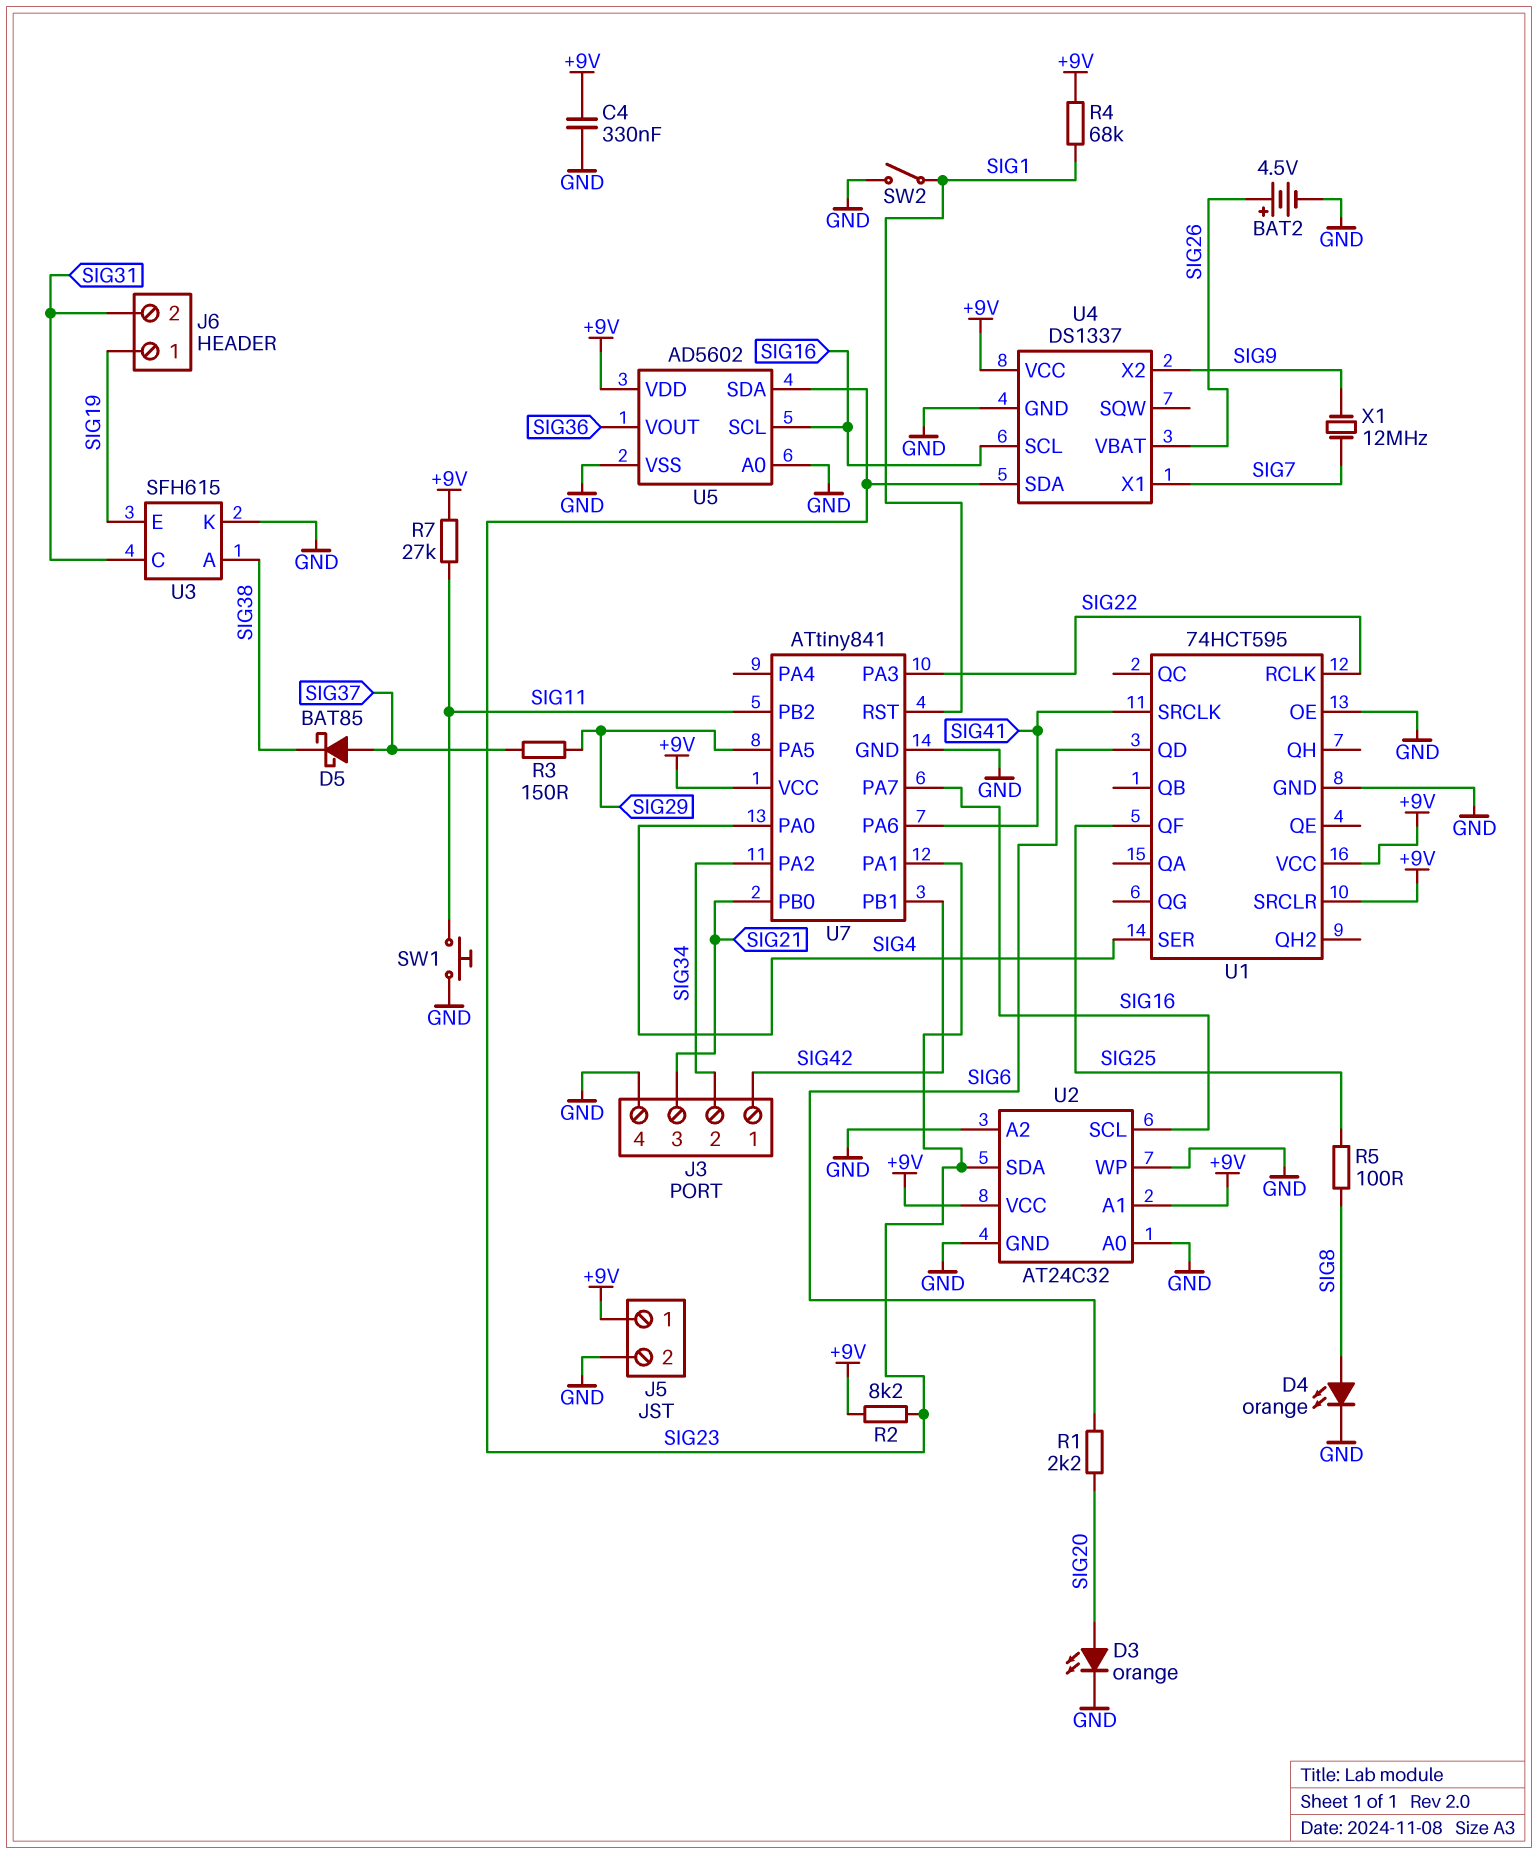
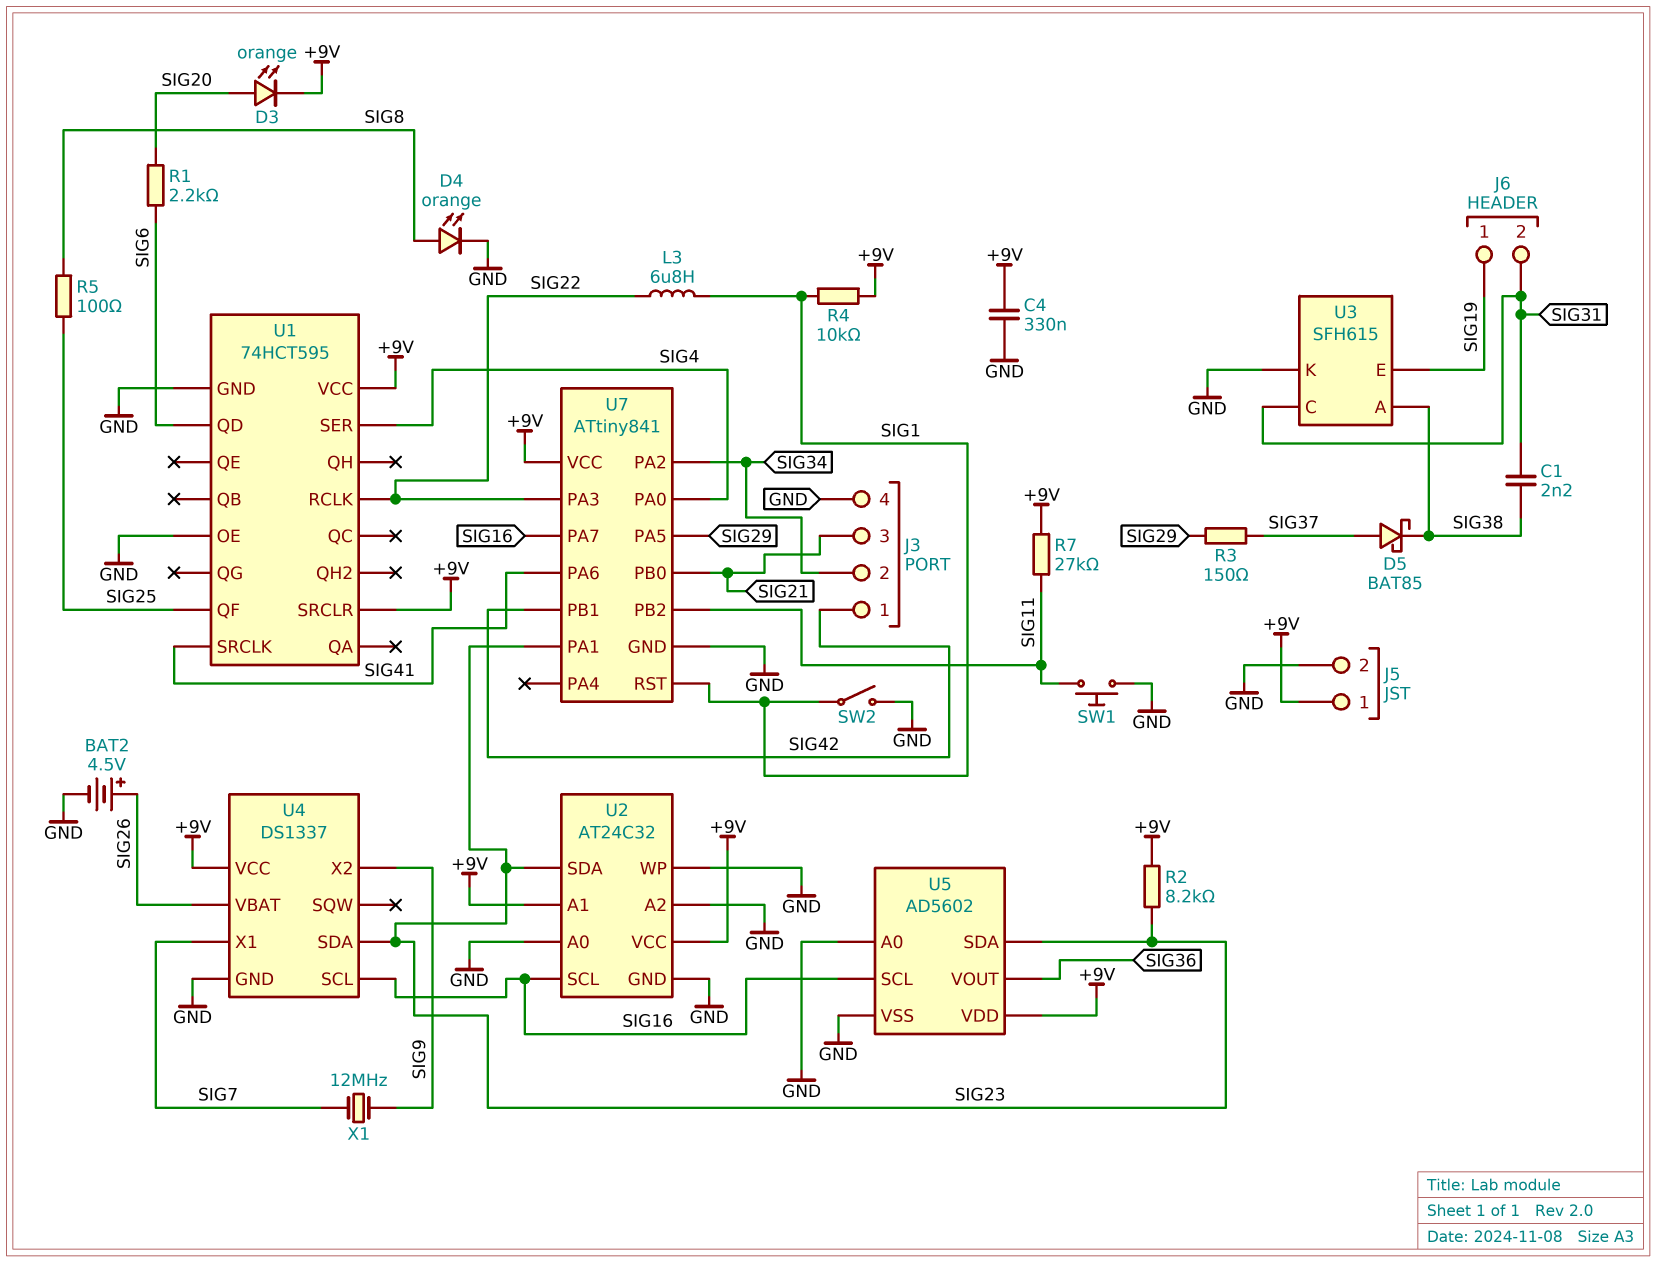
C1: none -> 2.2nF (SIG31, SIG38)
D3: LED orange (A SIG20, K GND) -> LED orange (A SIG20, K +9V)
L3: none -> 6.8uH (SIG1, SIG22)
R4: 68k (+9V, SIG1) -> 10k (+9V, SIG1)

